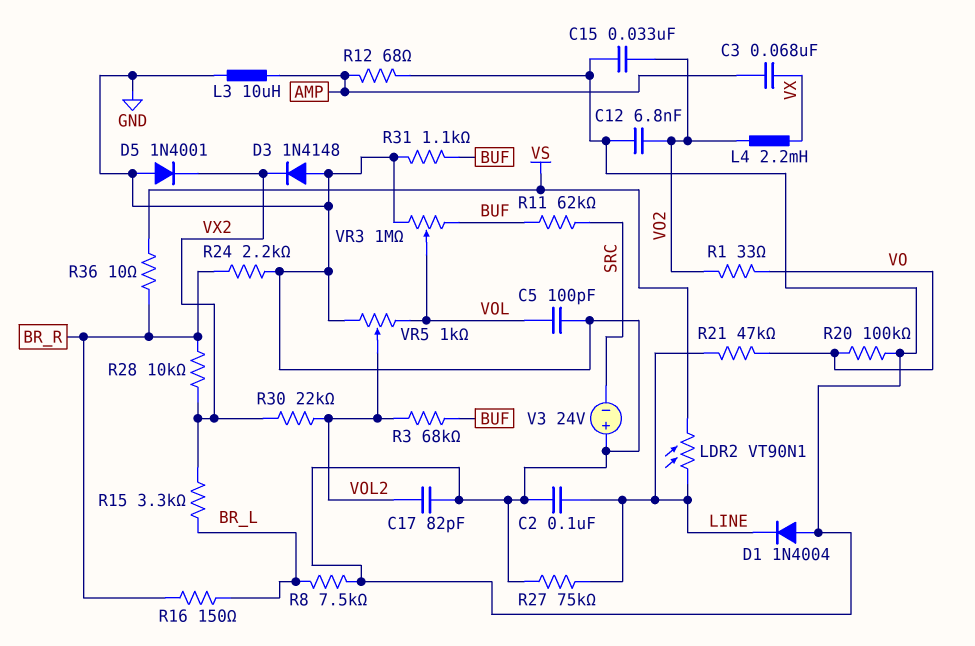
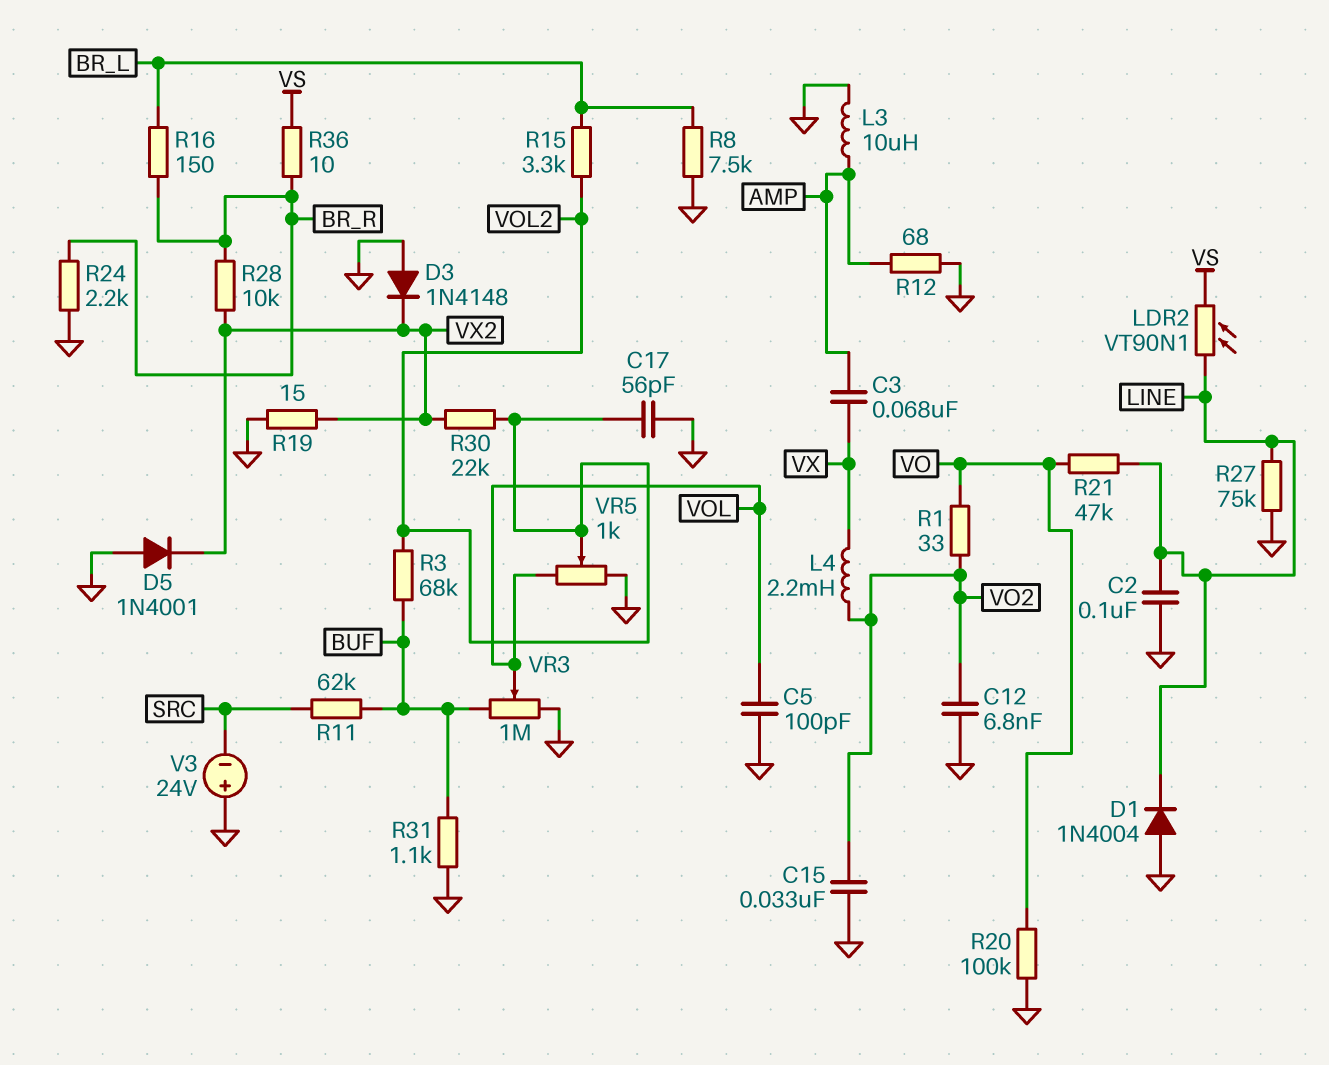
C17: 82pF (GND, VOL2) -> 56pF (GND, VOL2)
R15: 3.3k (BR_L, VX2) -> 3.3k (BR_L, VOL2)
R19: none -> 15 (GND, VX2)

